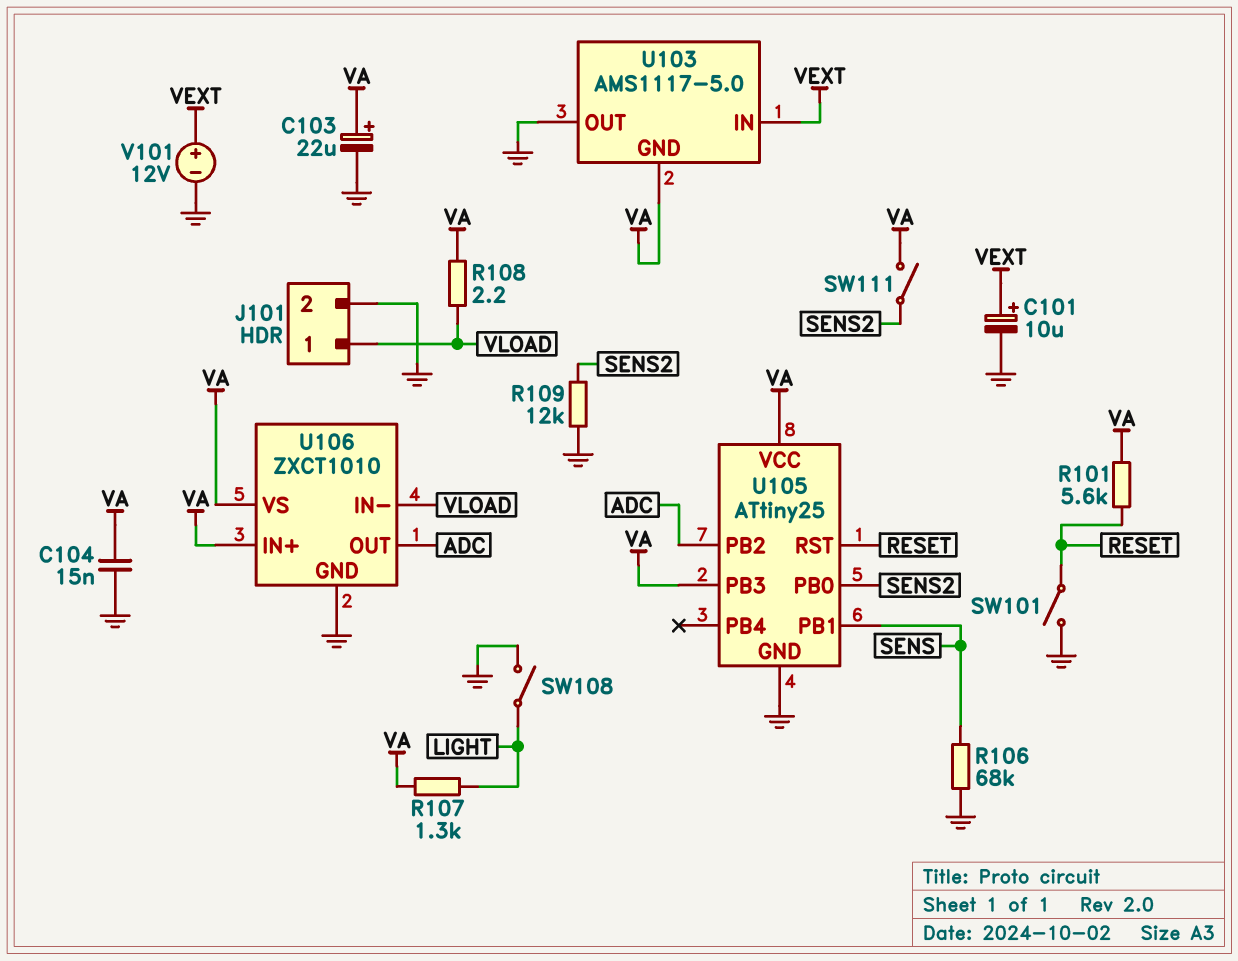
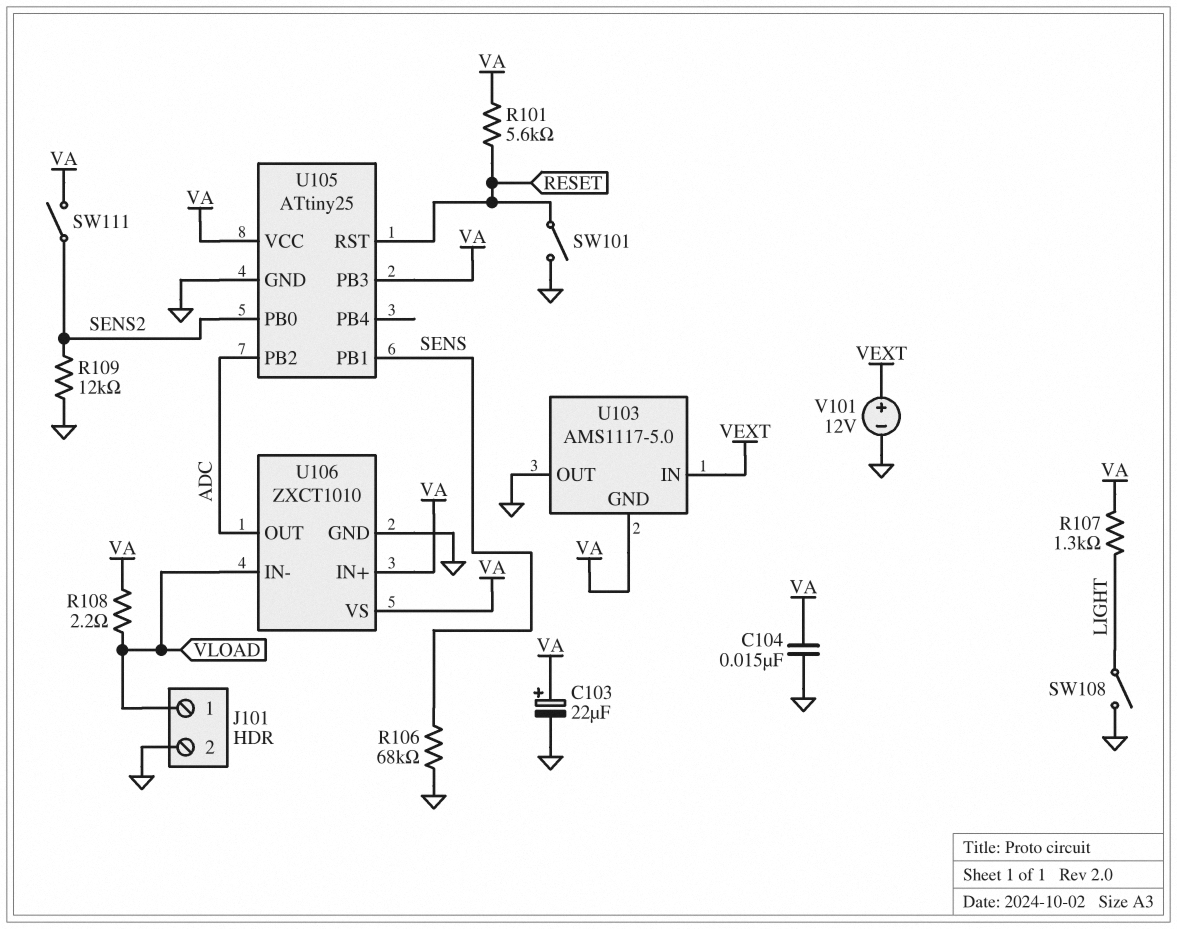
C101: 10uF (plus VEXT, minus GND) -> none

